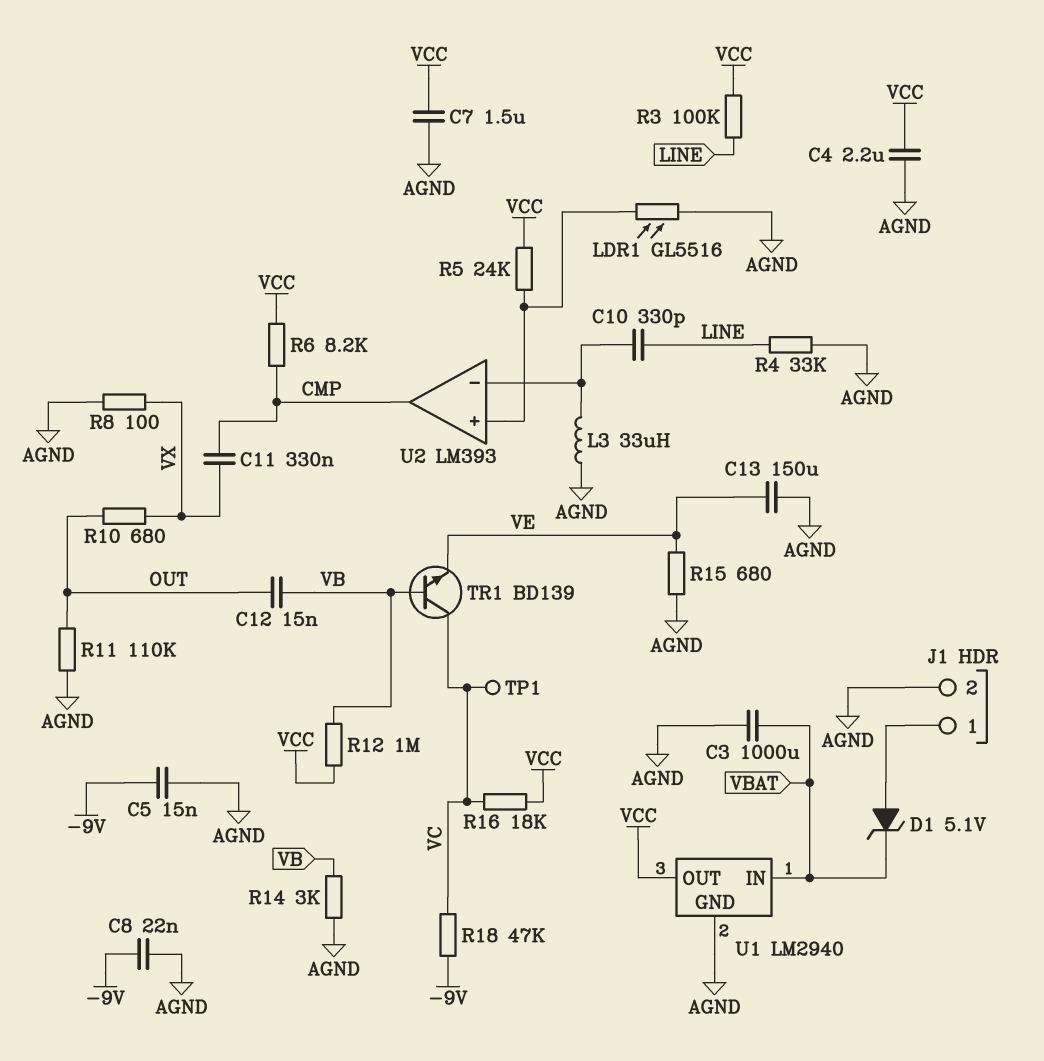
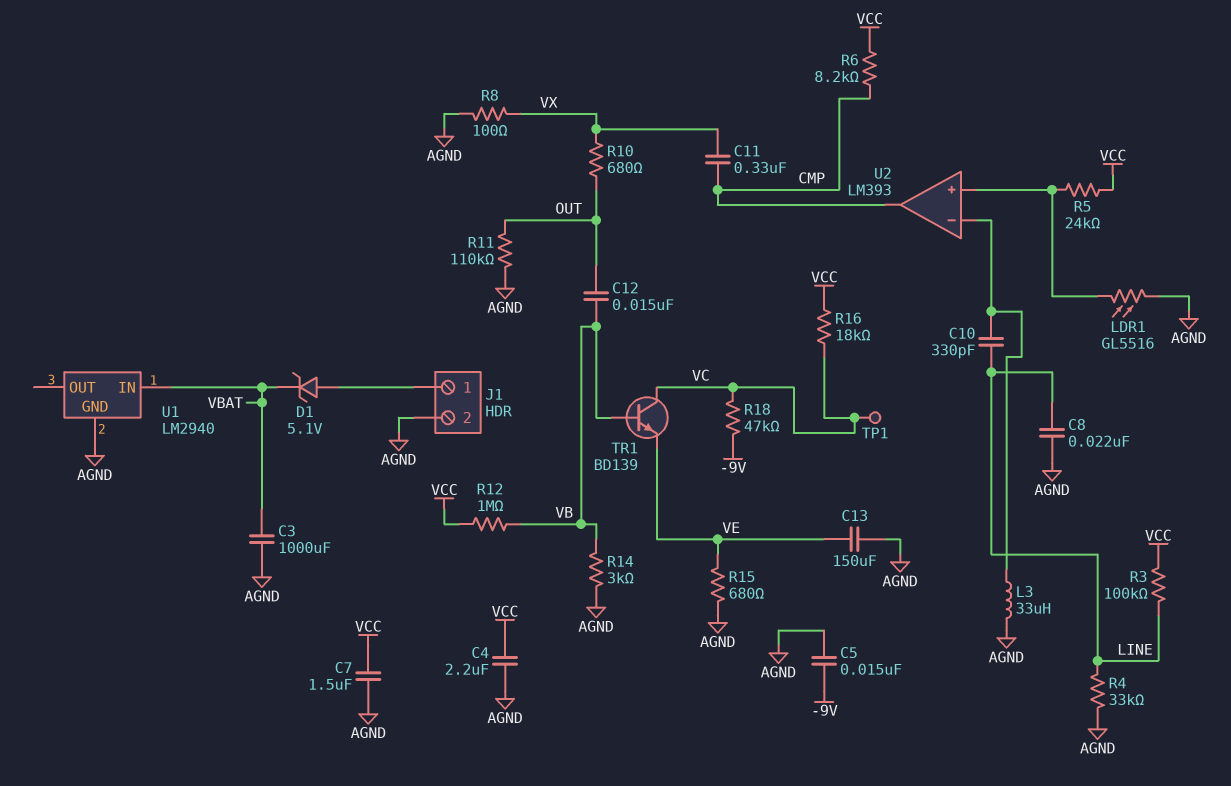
C8: 22nF (-9V, AGND) -> 22nF (AGND, LINE)
U1 pin OUT: VCC -> none

